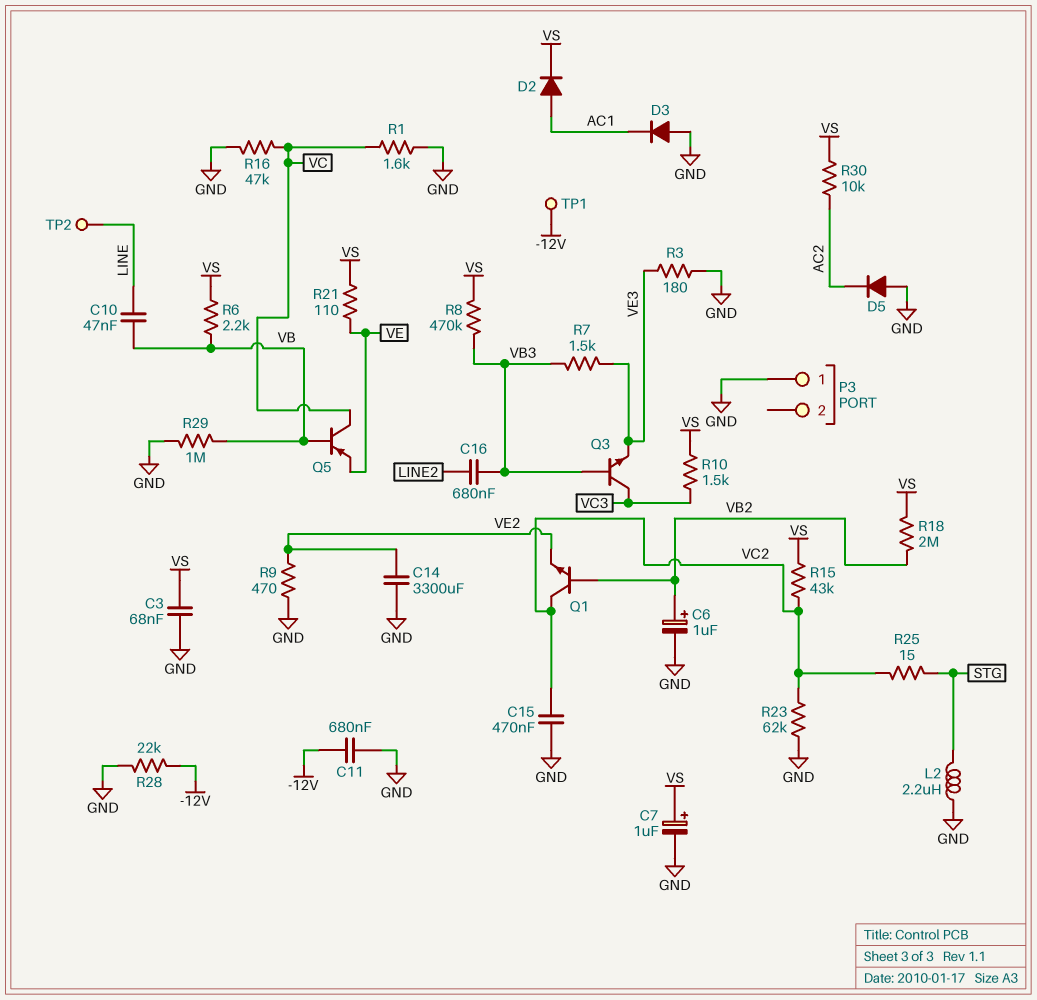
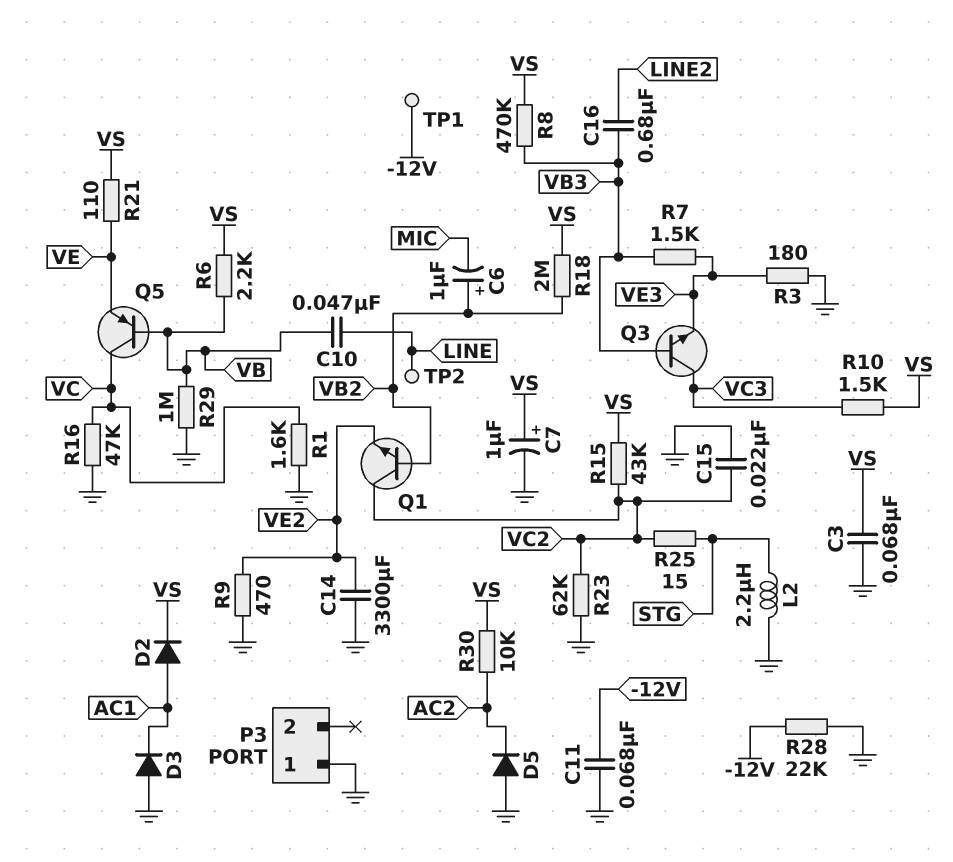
C6: 1uF (plus VB2, minus GND) -> 1uF (plus VB2, minus MIC)
C11: 680nF (-12V, GND) -> 68nF (-12V, GND)
C15: 470nF (GND, VC2) -> 22nF (GND, VC2)

